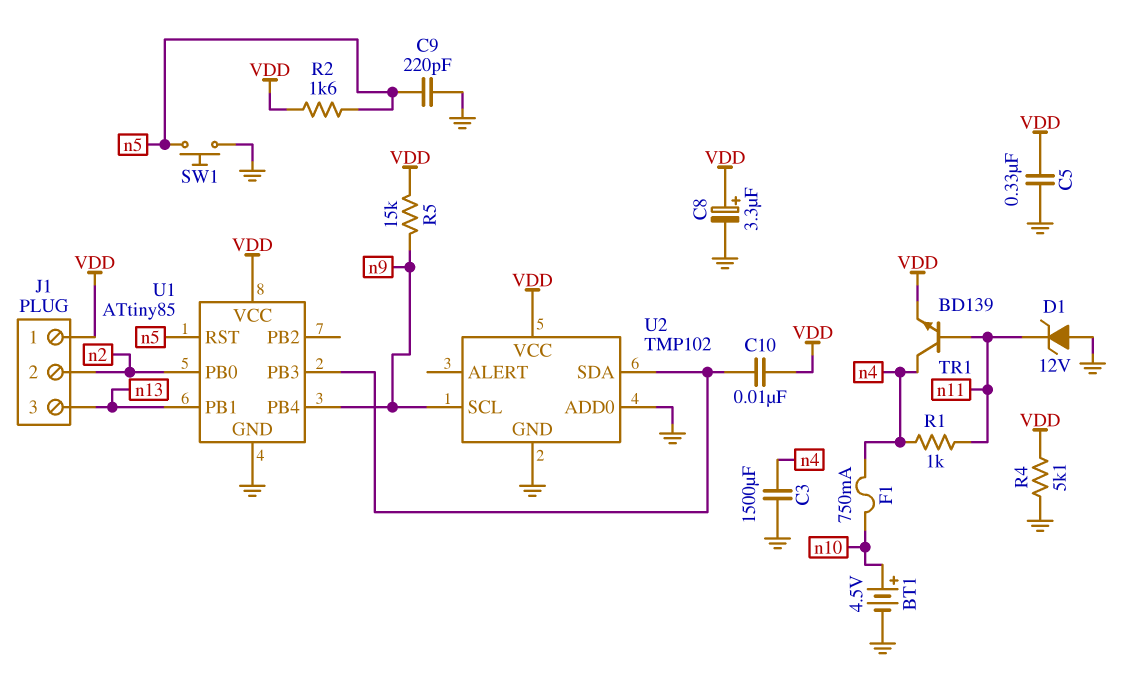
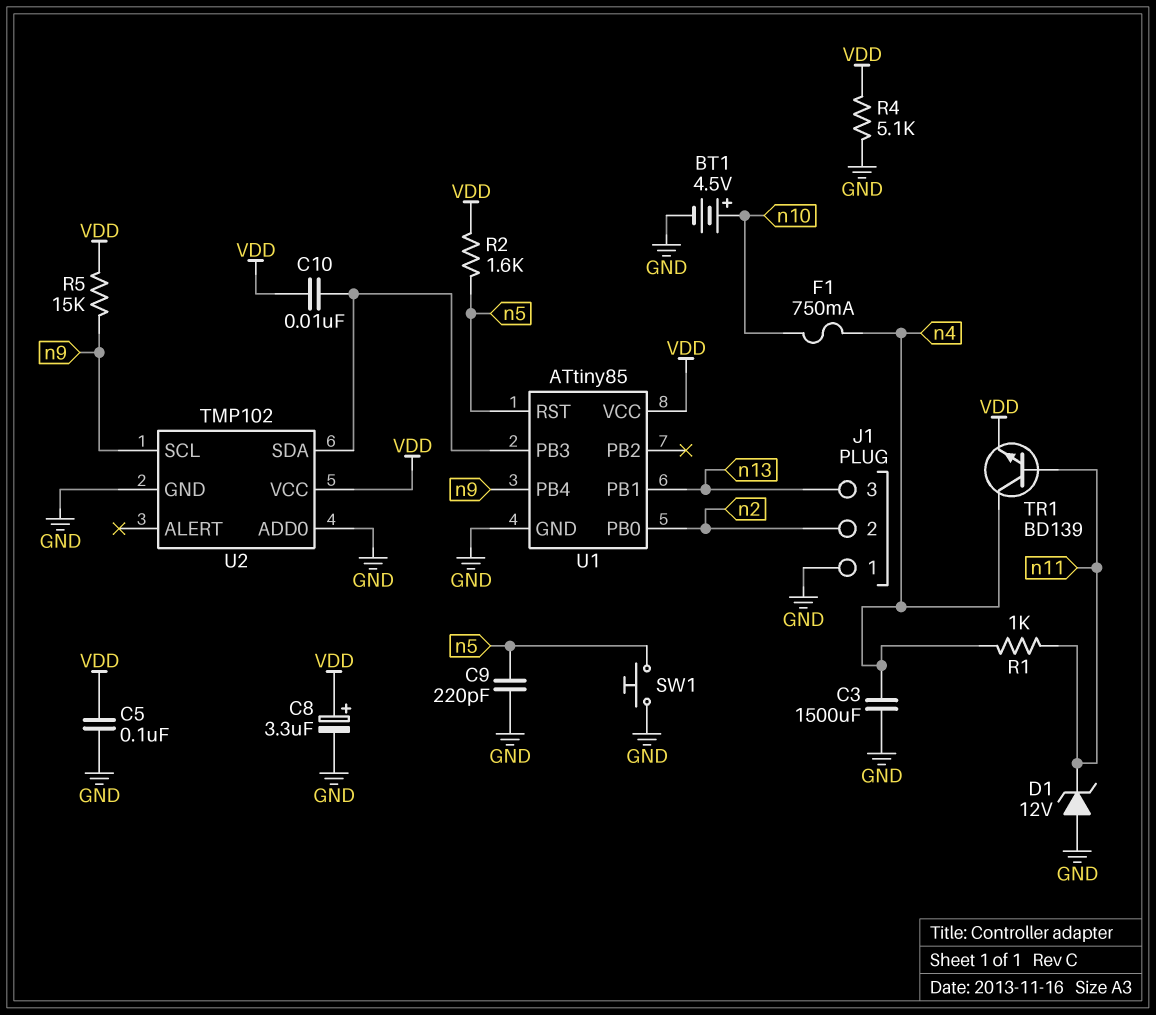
C5: 330nF (GND, VDD) -> 100nF (GND, VDD)
J1 pin 1: VDD -> GND

